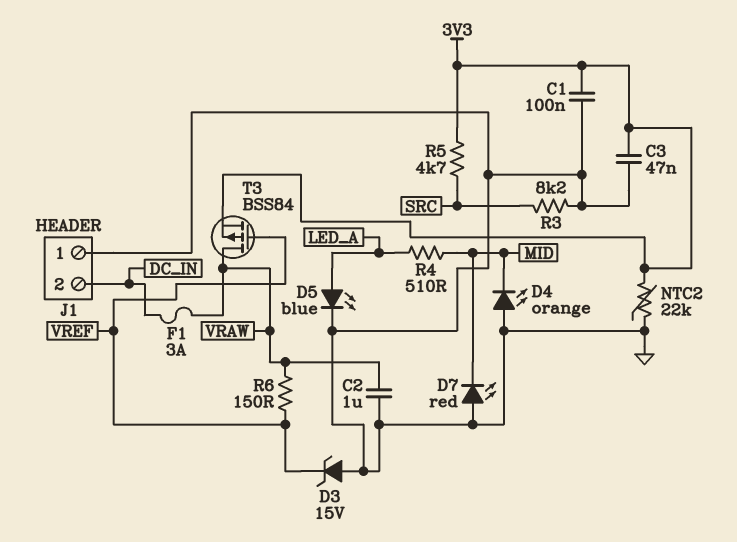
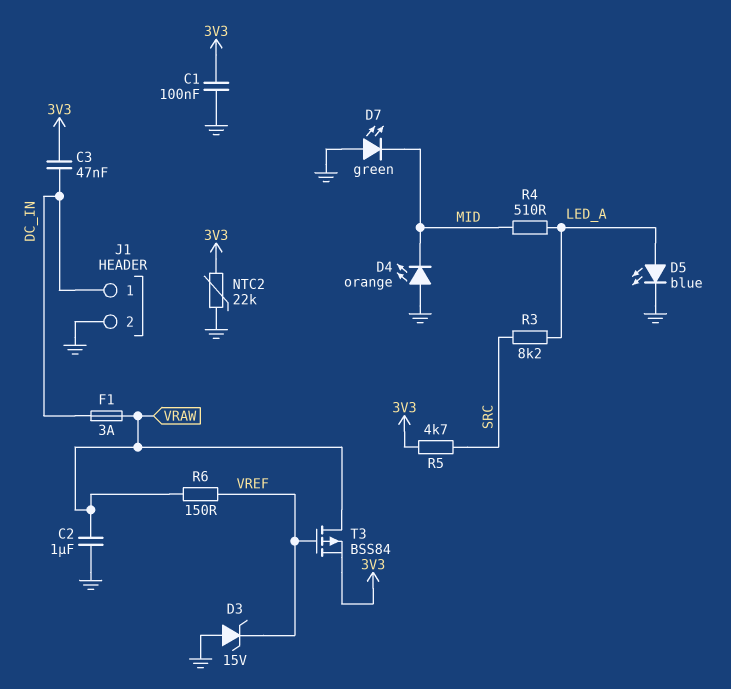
C3: 47nF (3V3, GND) -> 47nF (3V3, DC_IN)
D7: LED red (A GND, K MID) -> LED green (A GND, K MID)
J1 pin 1: GND -> DC_IN
J1 pin 2: DC_IN -> GND
R3: 8.2k (GND, SRC) -> 8.2k (LED_A, SRC)

